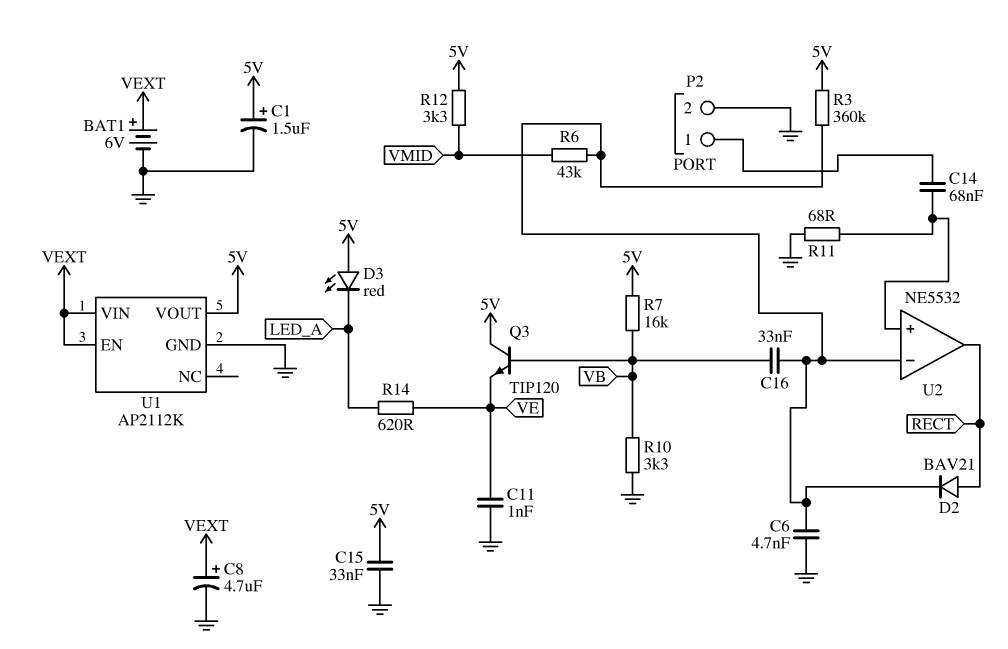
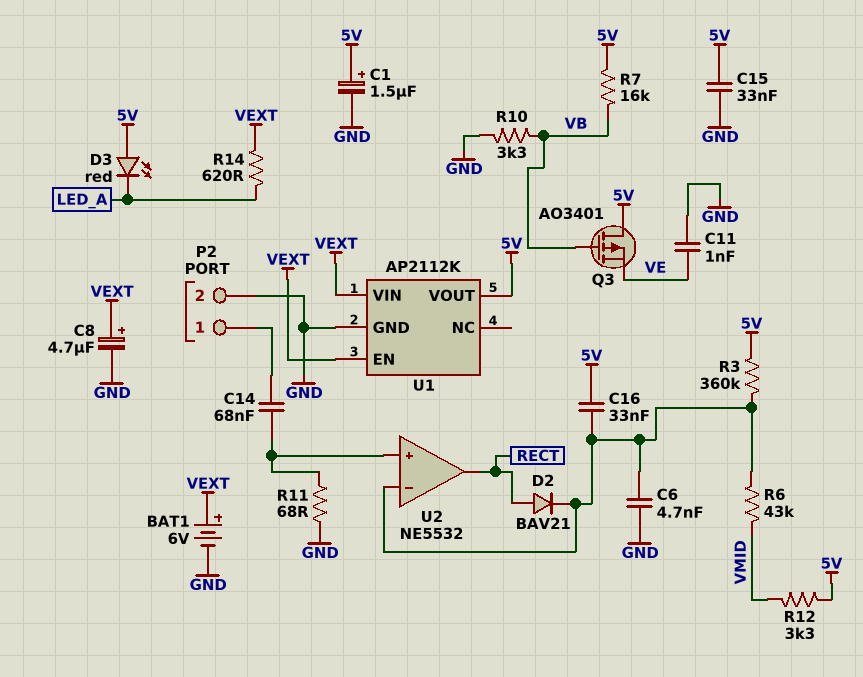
C16: 33nF (U2/in-, VB) -> 33nF (5V, U2/in-)
Q3: NPN TIP120 (B VB, C 5V, E VE) -> PMOS AO3401 (G VB, D 5V, S VE)
R14: 620 (LED_A, VE) -> 620 (LED_A, VEXT)

